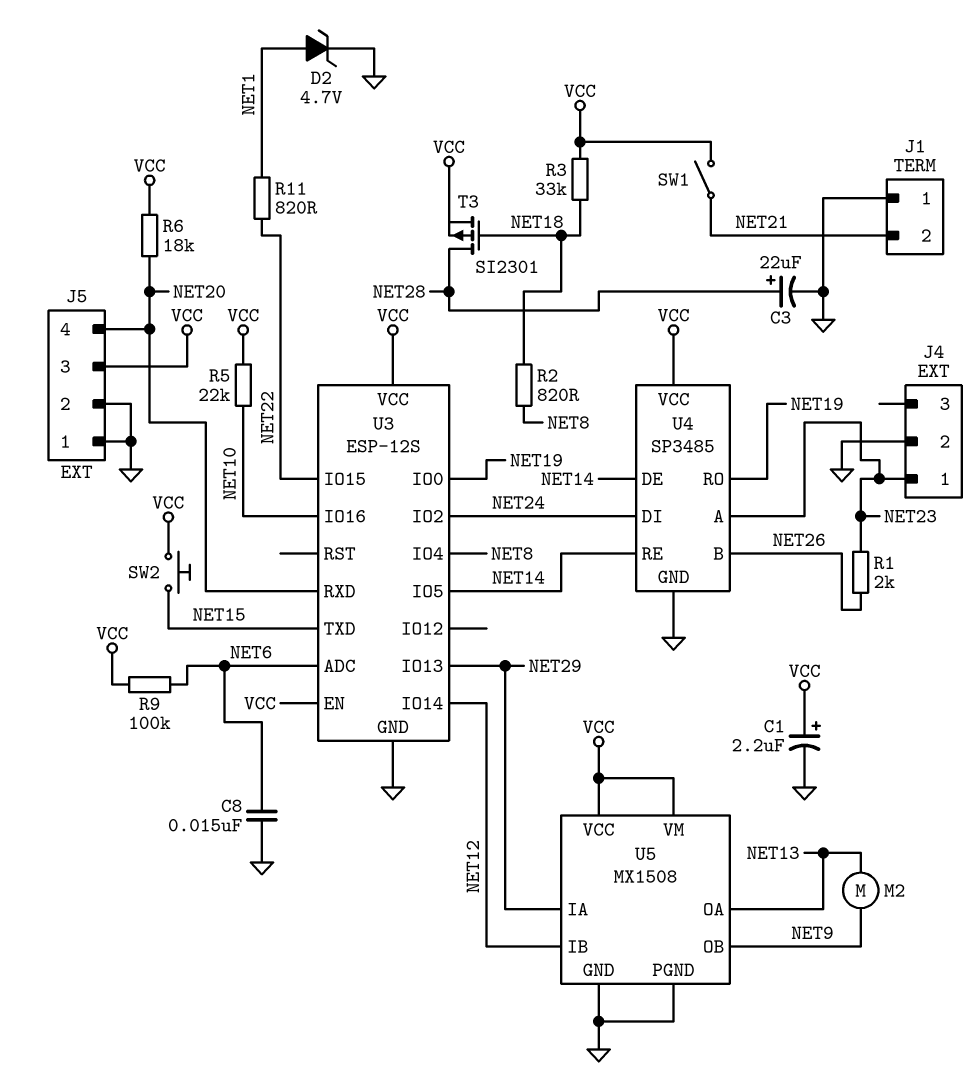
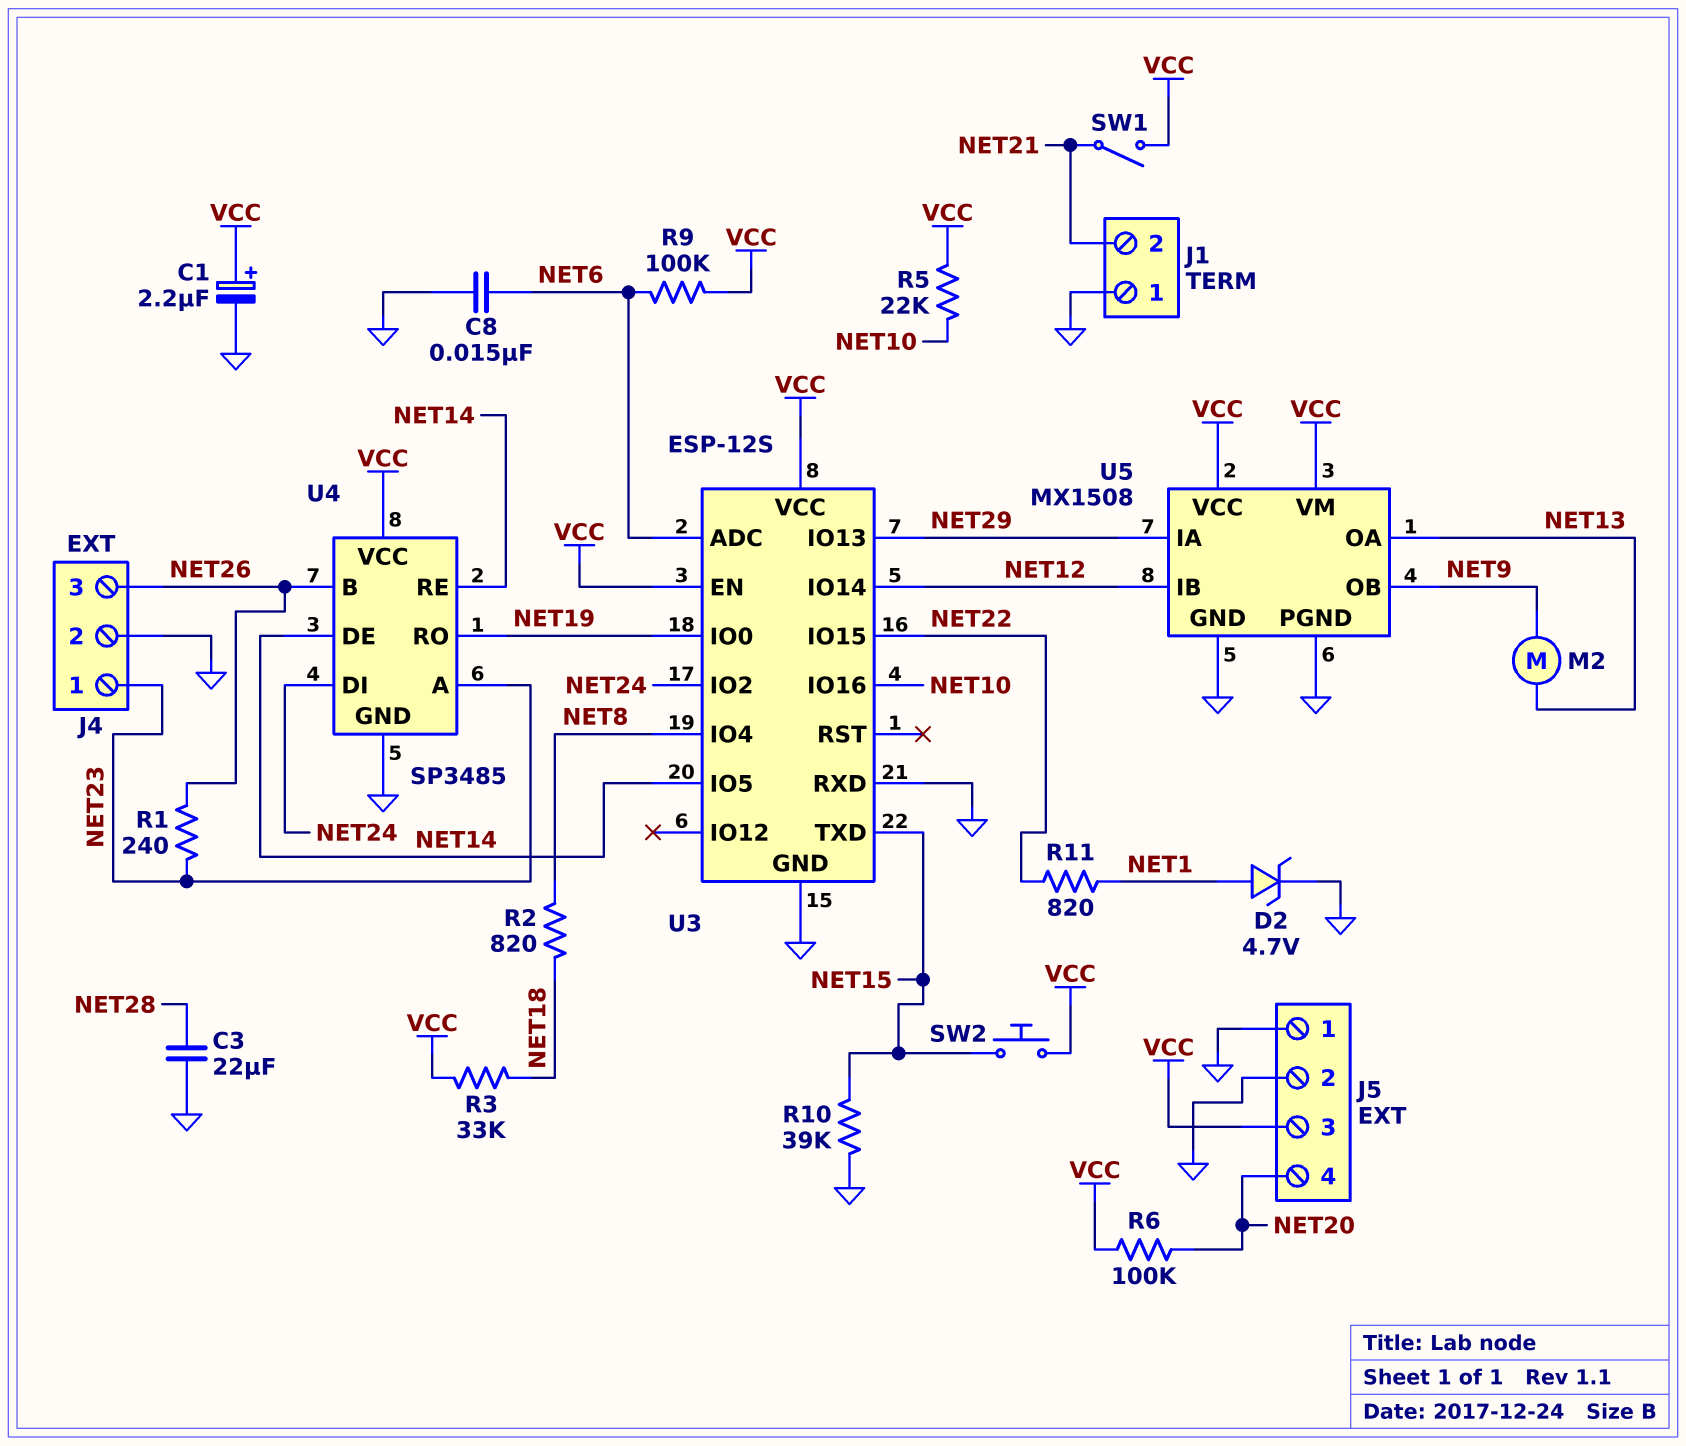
C3: 22uF (plus NET28, minus GND) -> 22uF (GND, NET28)
J4 pin 3: none -> NET26
R1: 2k (NET23, NET26) -> 240 (NET23, NET26)
R6: 18k (NET20, VCC) -> 100k (NET20, VCC)
R10: none -> 39k (GND, NET15)
T3: PMOS SI2301 (G NET18, D NET28, S VCC) -> none
U3 pin RXD: NET20 -> GND

